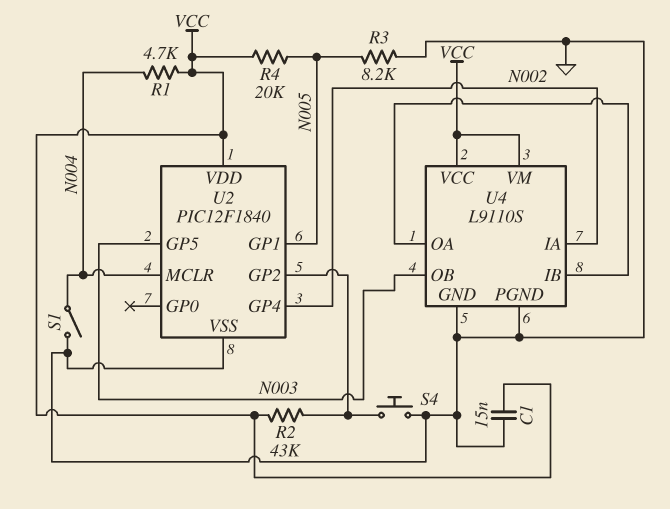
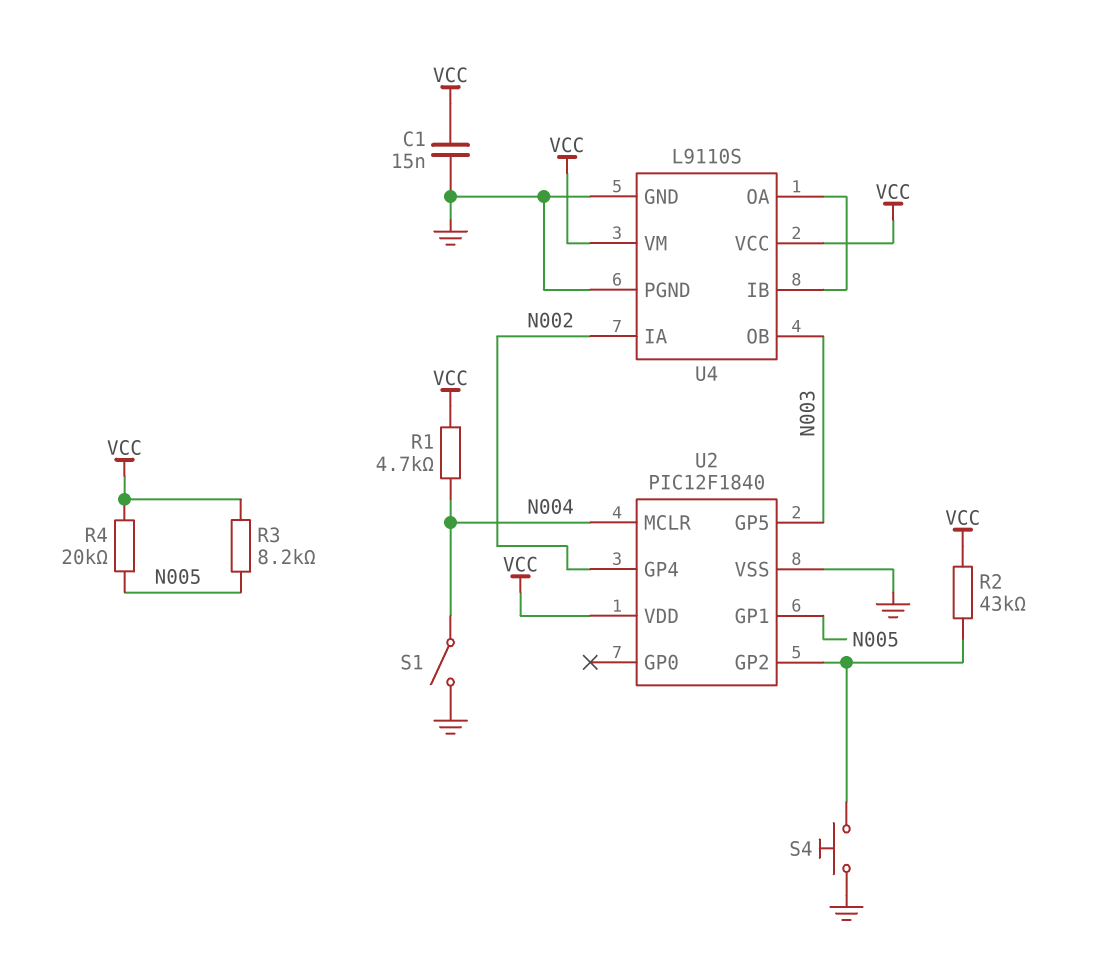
R3: 8.2k (GND, N005) -> 8.2k (N005, VCC)

